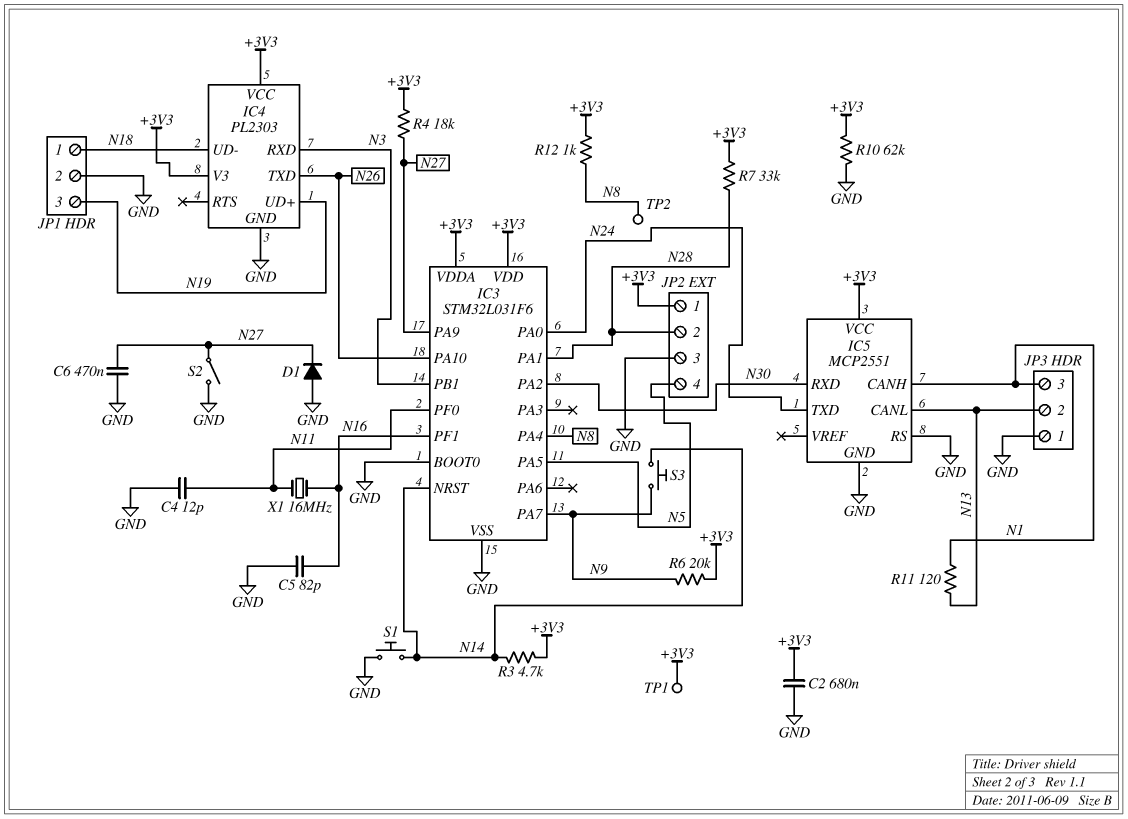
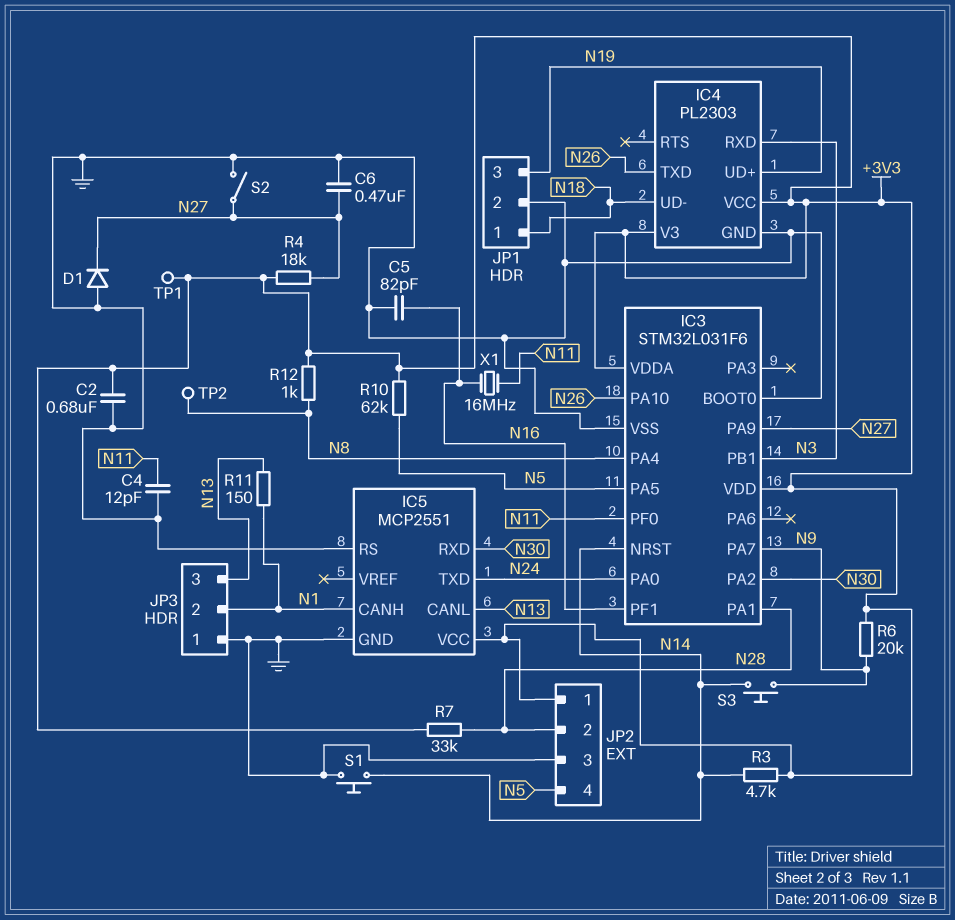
JP3 pin 2: N13 -> N1
JP3 pin 3: N1 -> N13
R10: 62k (+3V3, GND) -> 62k (+3V3, N5)
R11: 120 (N1, N13) -> 150 (N1, N13)

